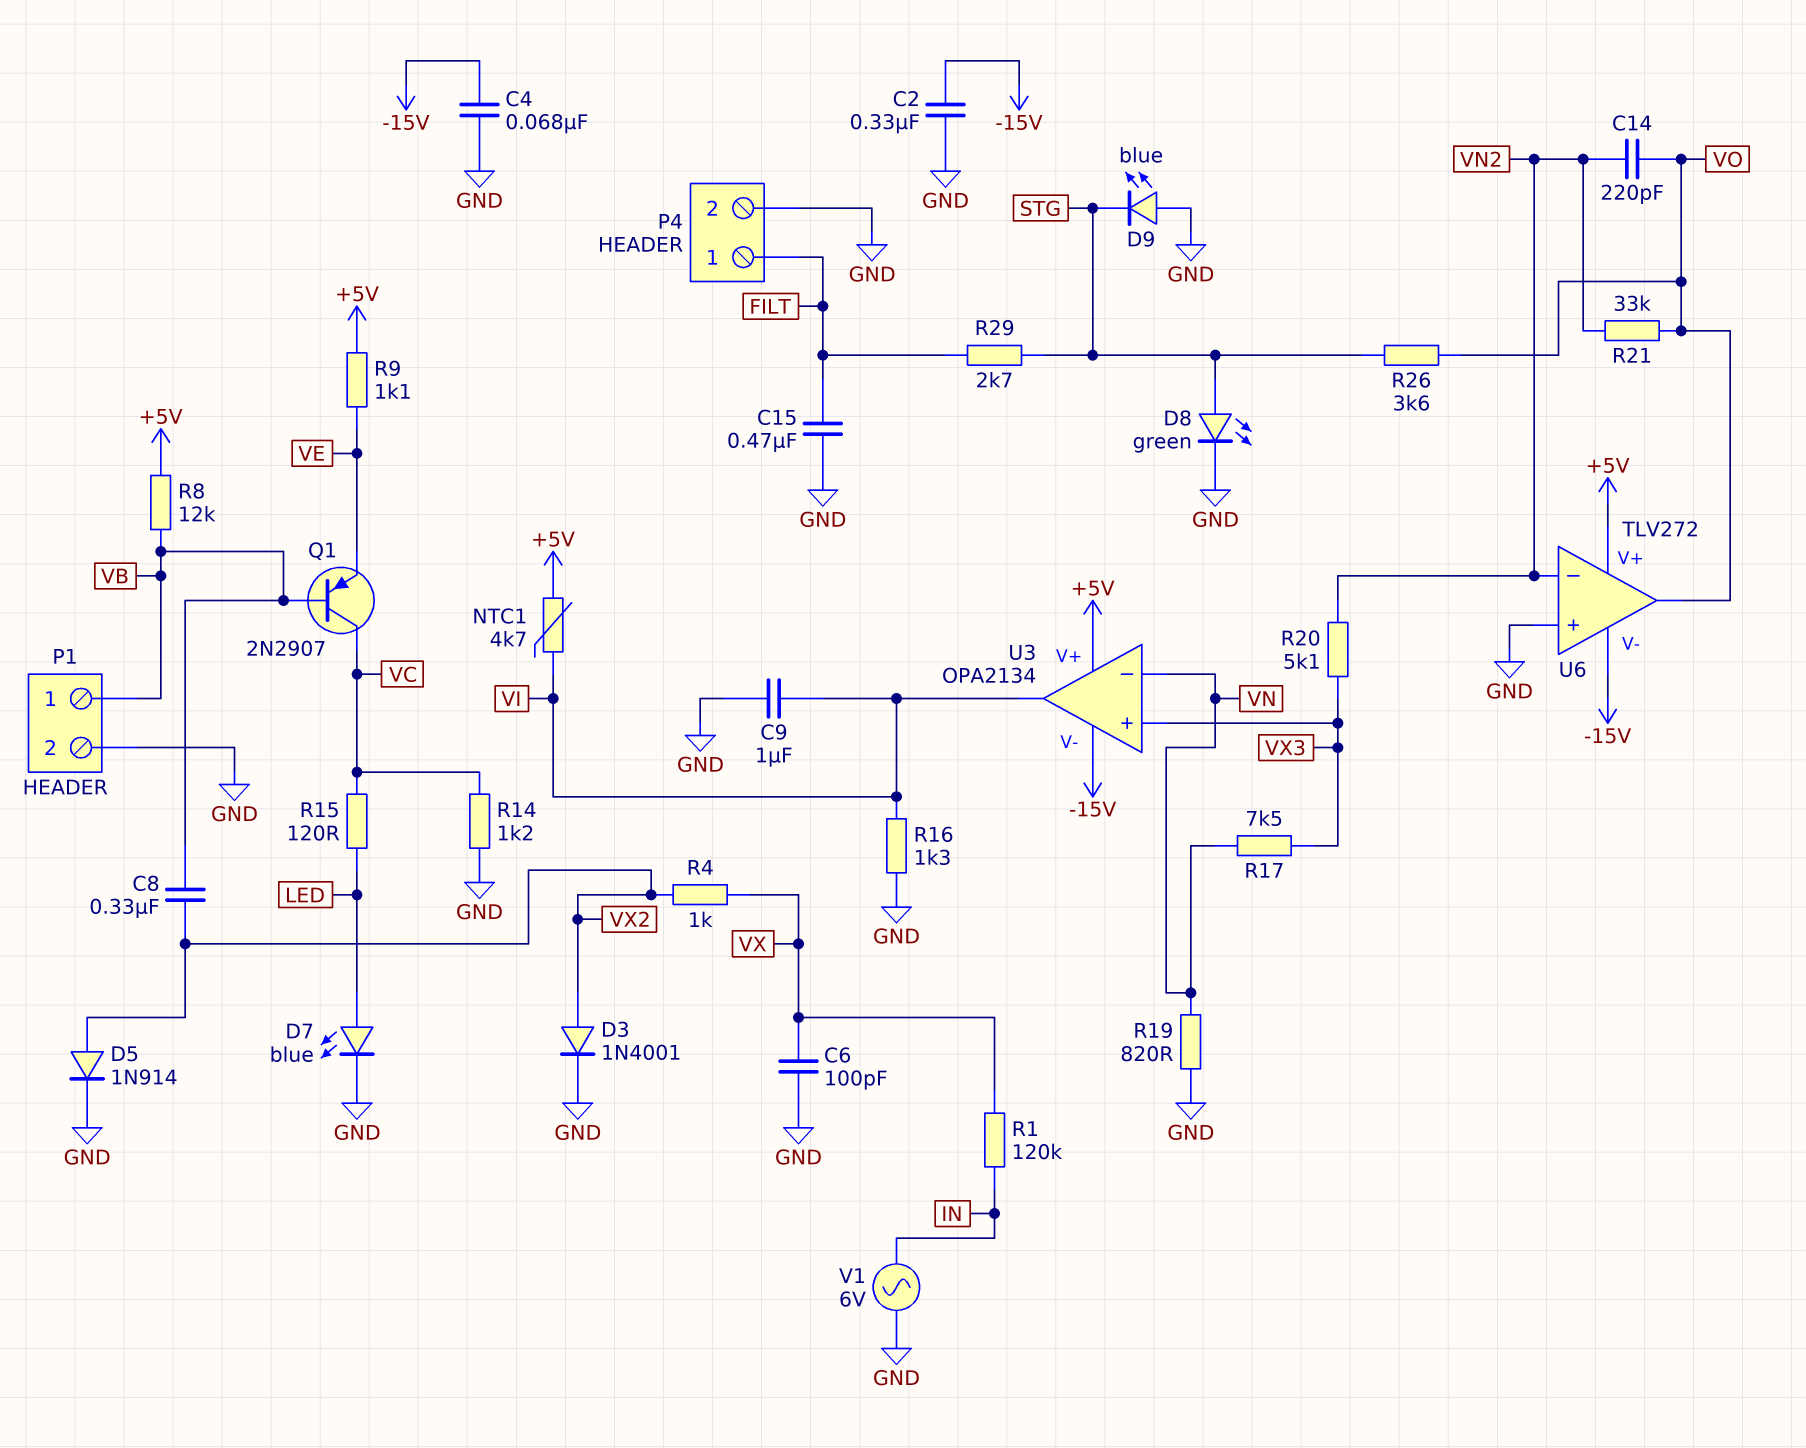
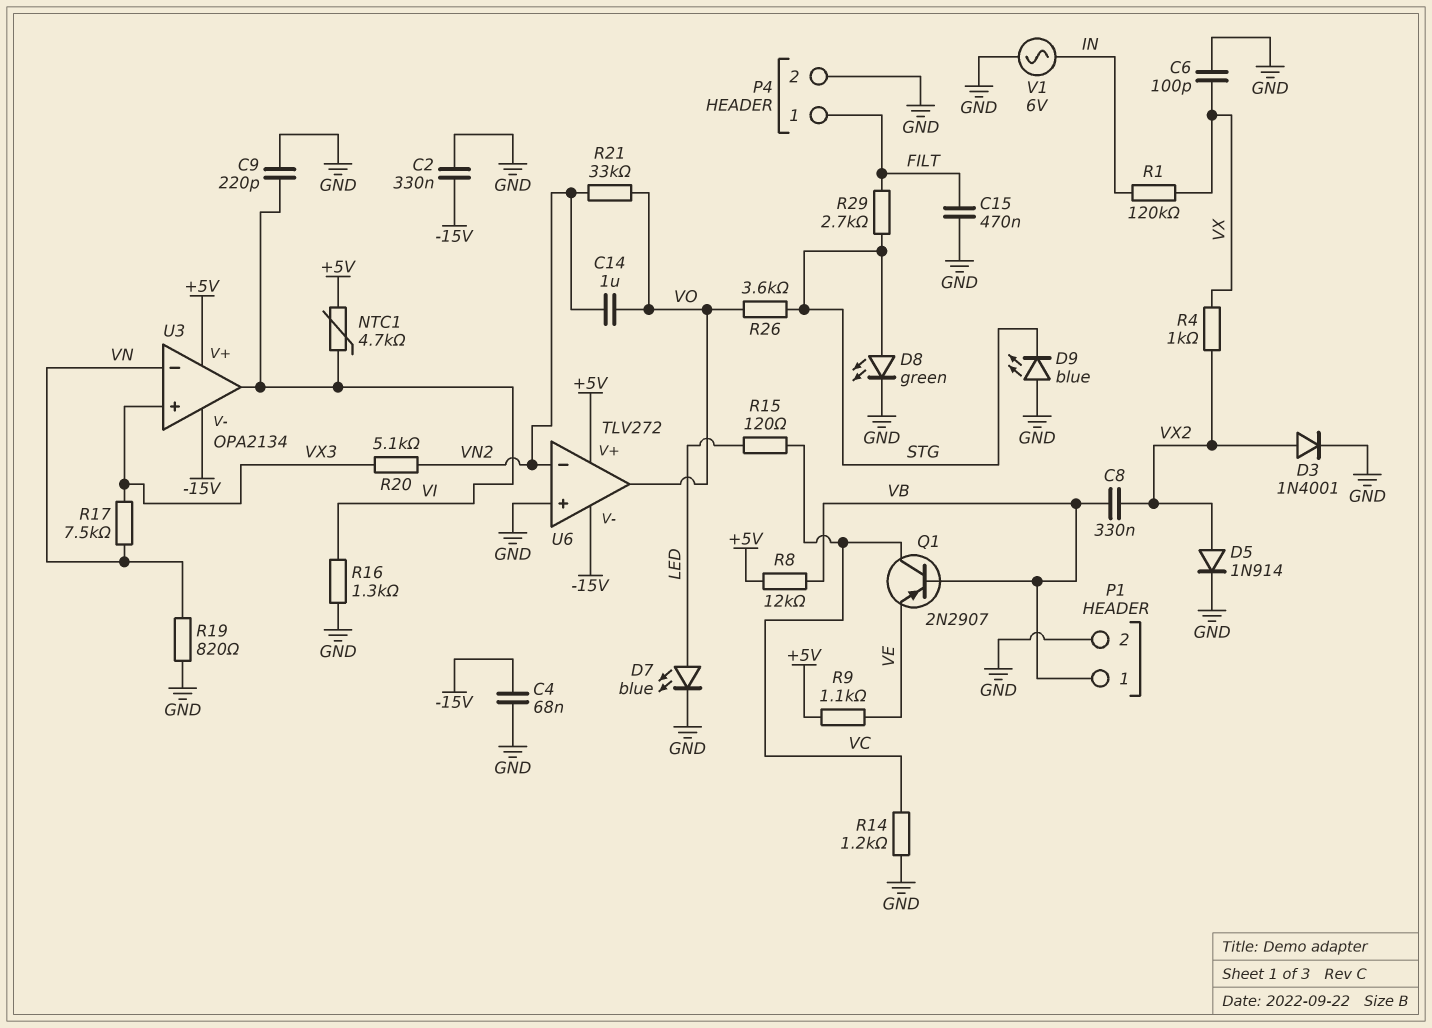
C9: 1uF (GND, VI) -> 220pF (GND, VI)
C14: 220pF (VN2, VO) -> 1uF (VN2, VO)

